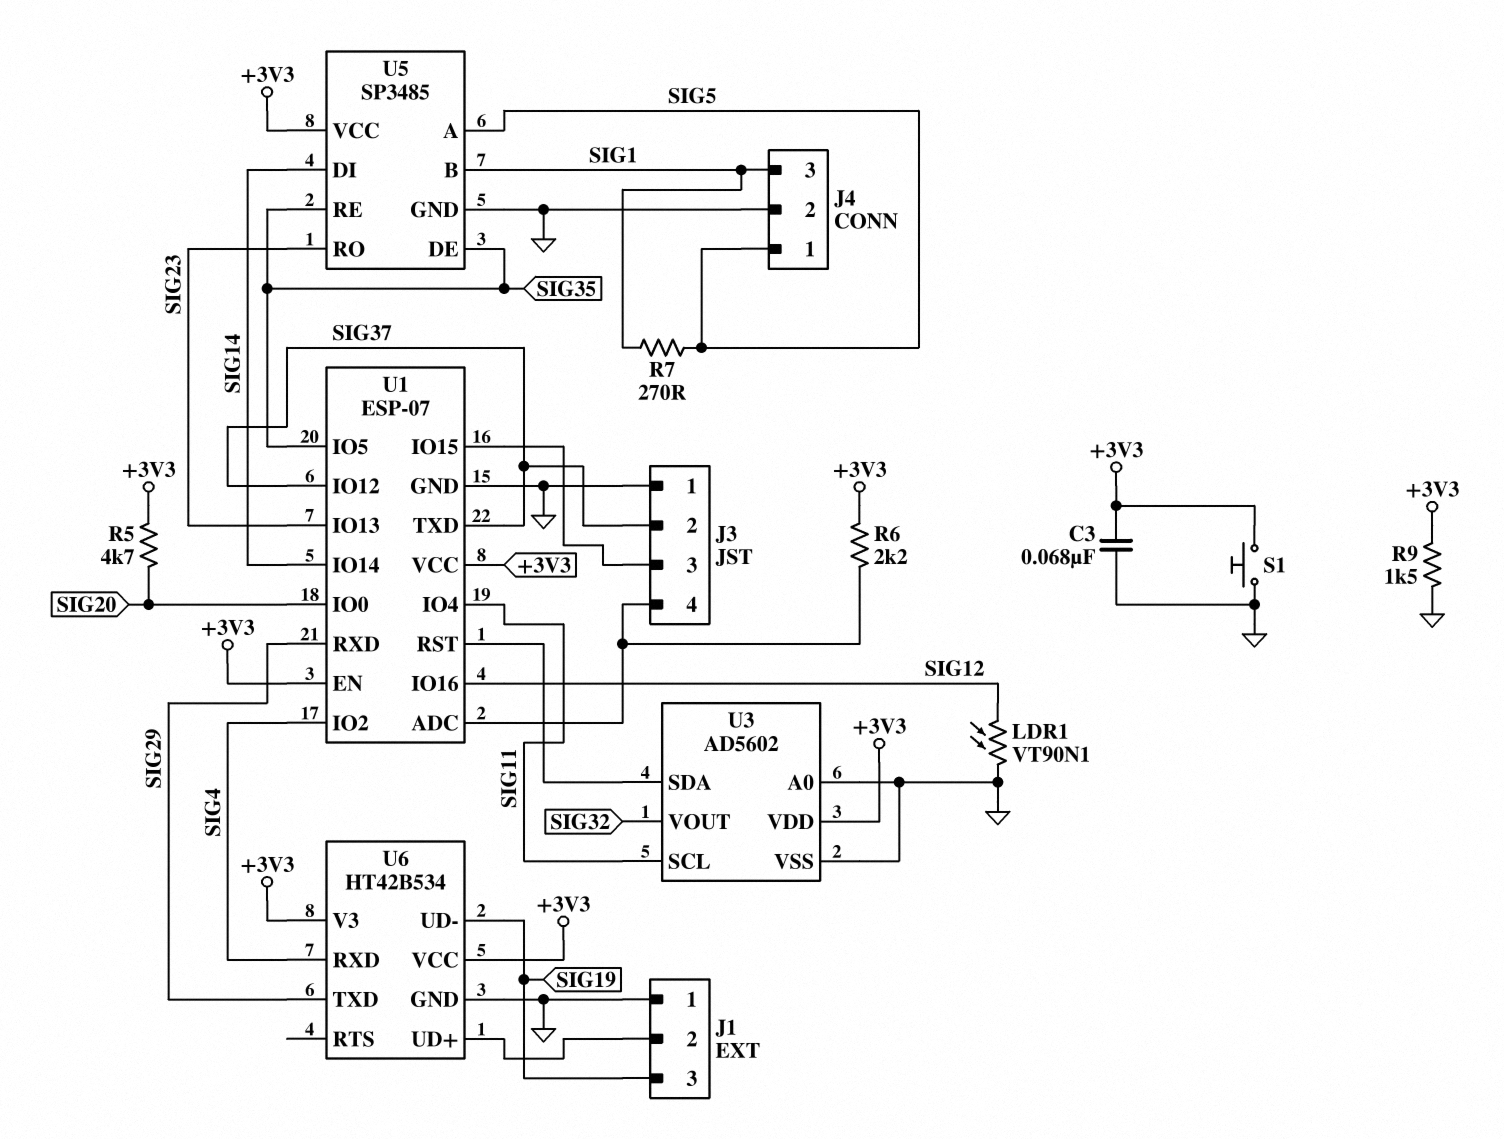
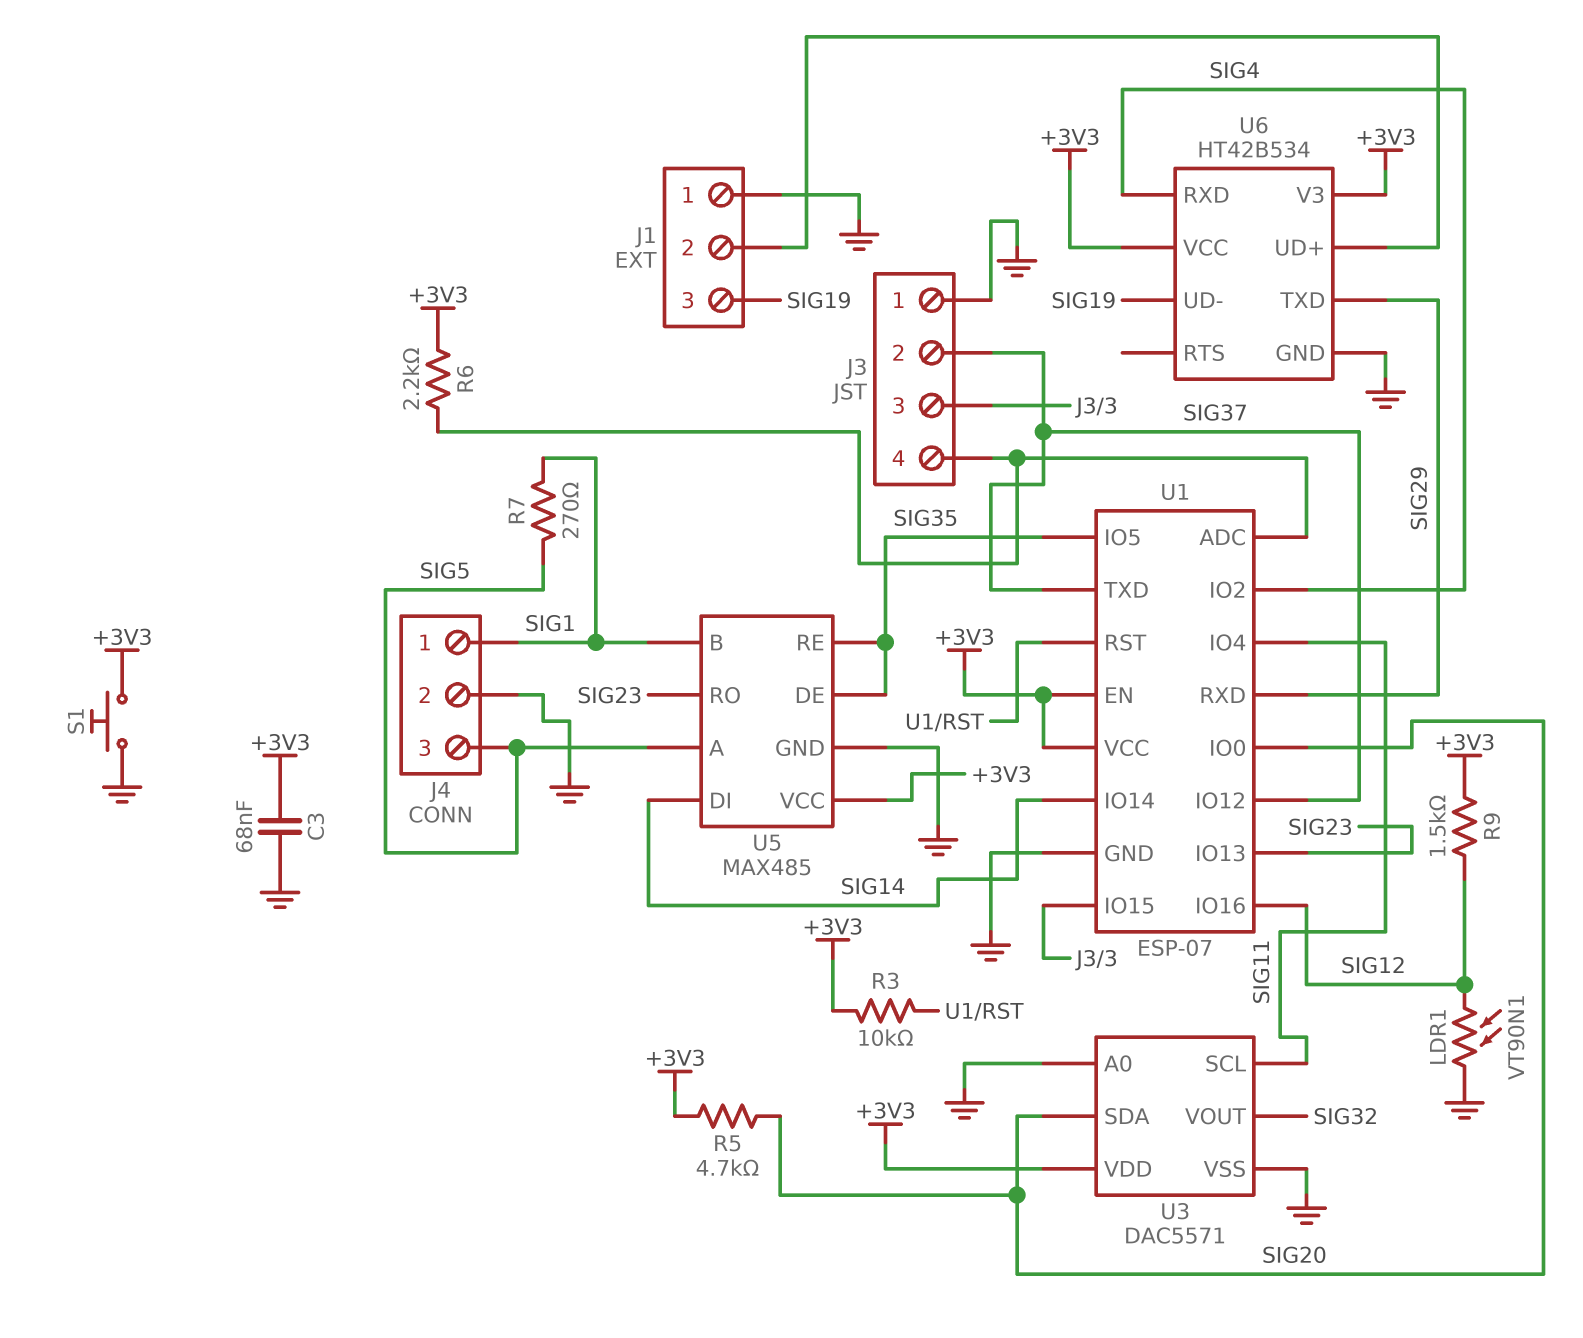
J4 pin 1: SIG5 -> SIG1
J4 pin 3: SIG1 -> SIG5
R3: none -> 10k (+3V3, U1/RST)
R9: 1.5k (+3V3, GND) -> 1.5k (+3V3, SIG12)
U3: AD5602 -> DAC5571
U3 pin SDA: U1/RST -> SIG20
U5: SP3485 -> MAX485

